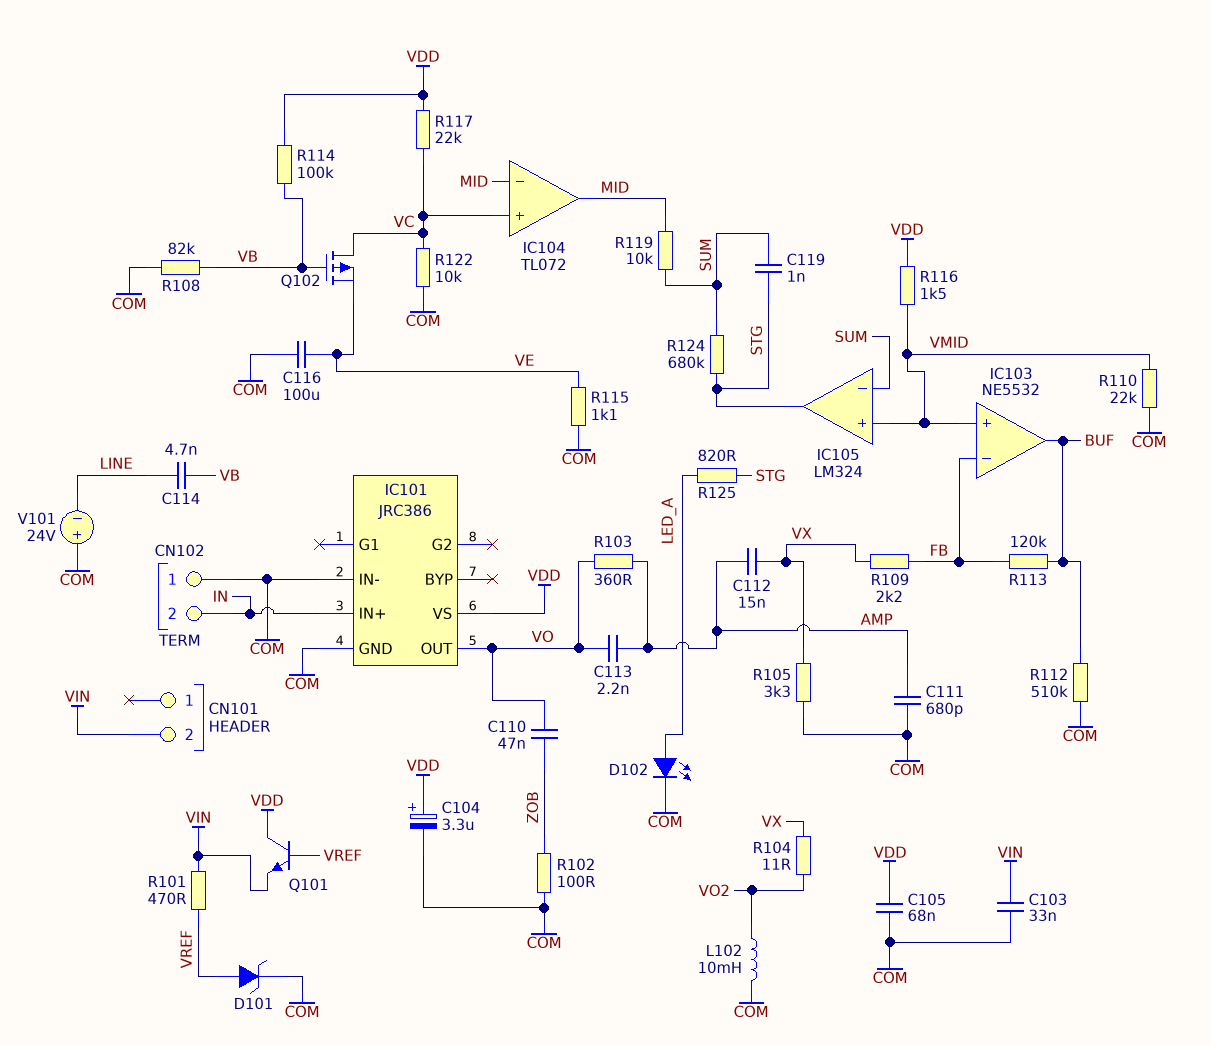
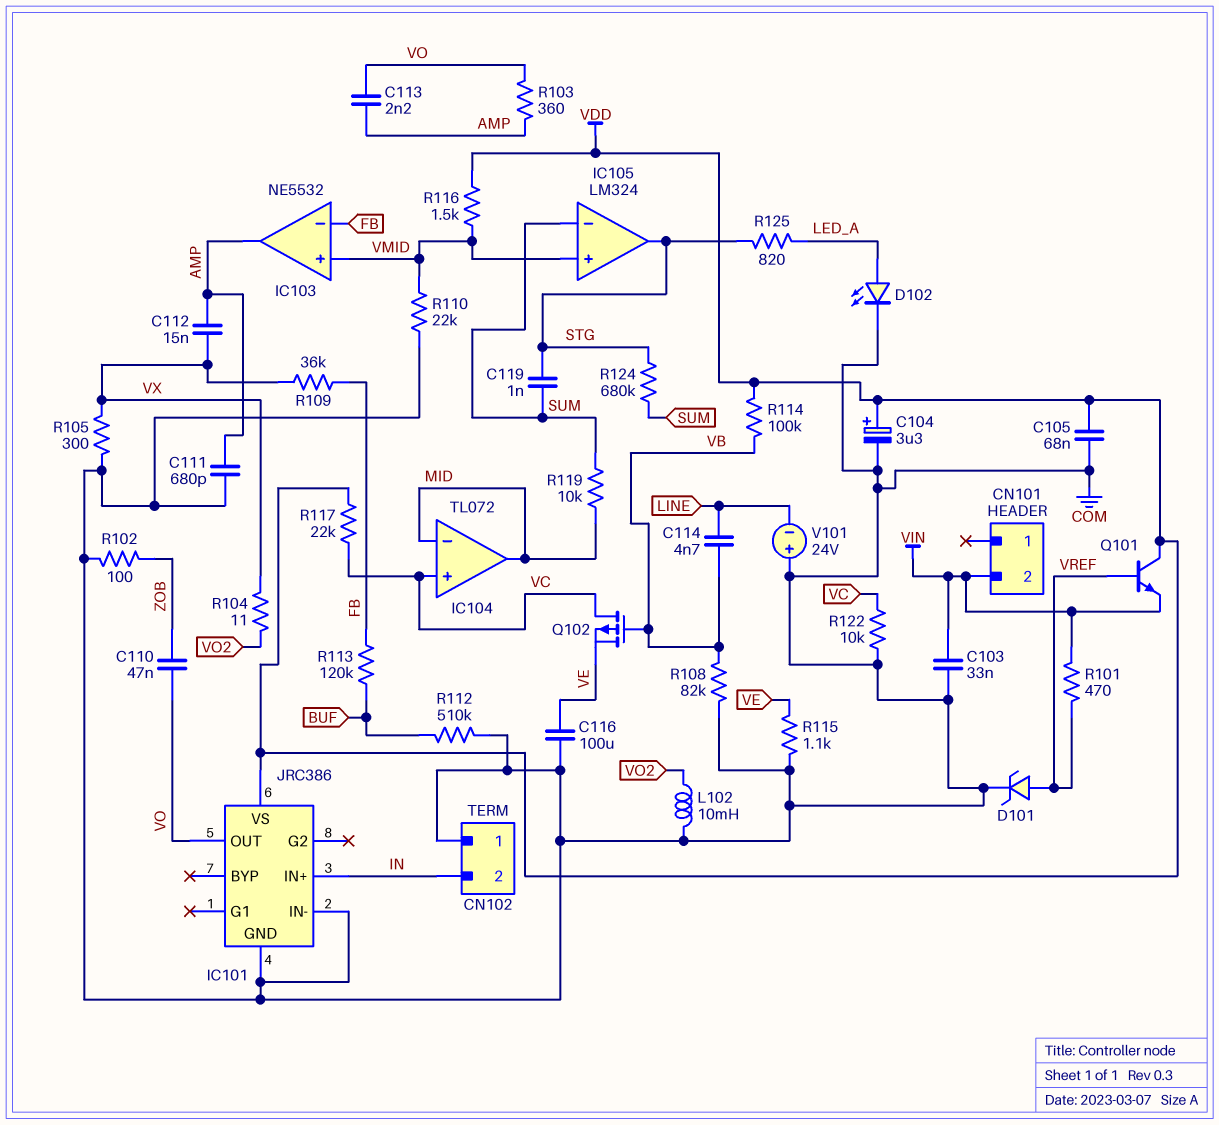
IC103 pin out: BUF -> AMP
R105: 3.3k (COM, VX) -> 300 (COM, VX)
R109: 2.2k (FB, VX) -> 36k (FB, VX)

